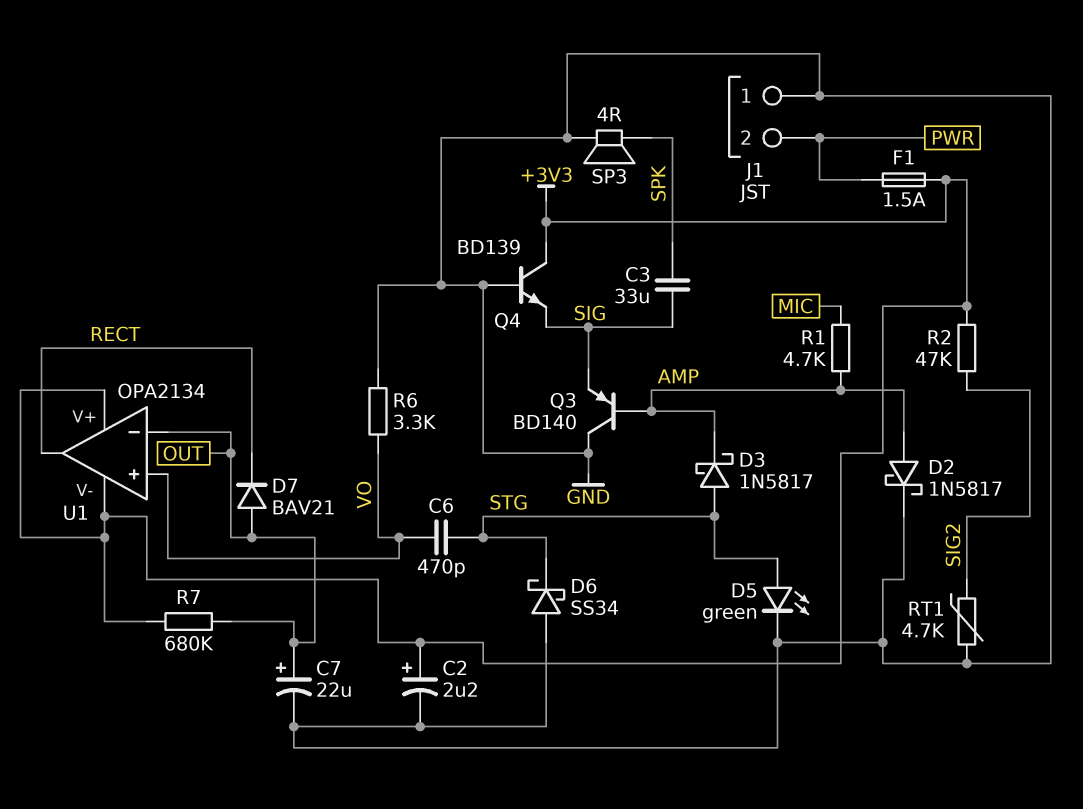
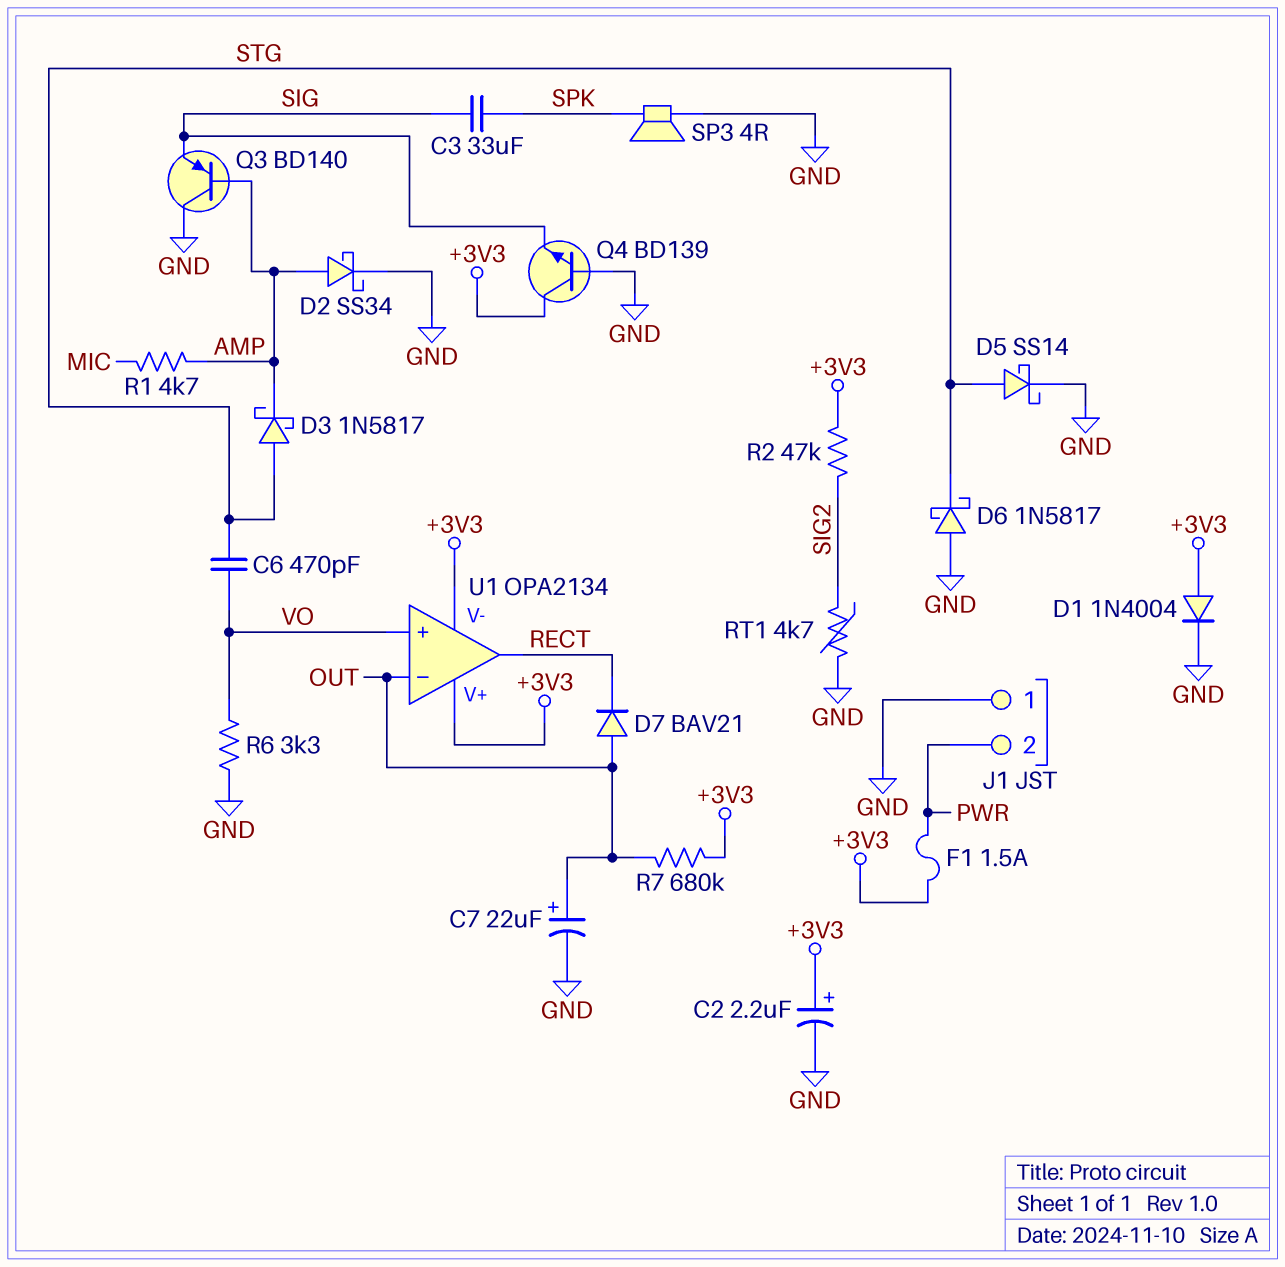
D1: none -> diode 1N4004 (A +3V3, K GND)
D2: schottky 1N5817 (A AMP, K GND) -> schottky SS34 (A AMP, K GND)
D5: LED green (A STG, K GND) -> schottky SS14 (A STG, K GND)
D6: schottky SS34 (A GND, K STG) -> schottky 1N5817 (A GND, K STG)

